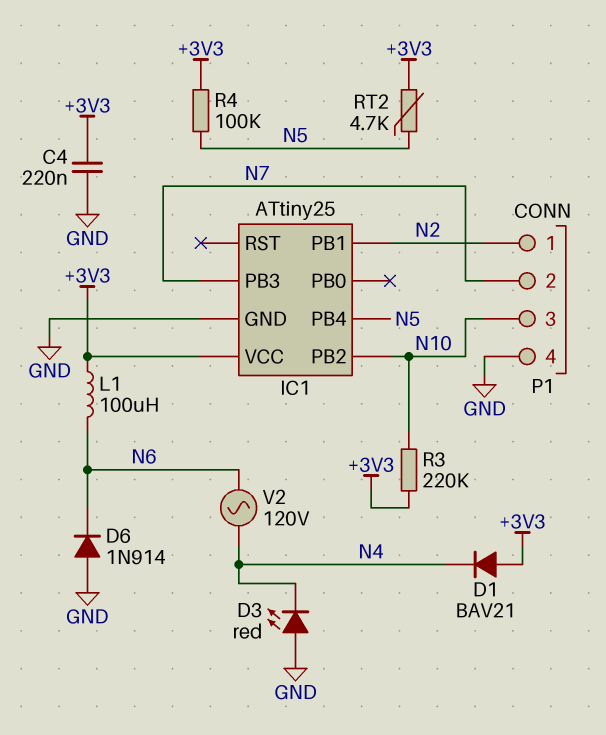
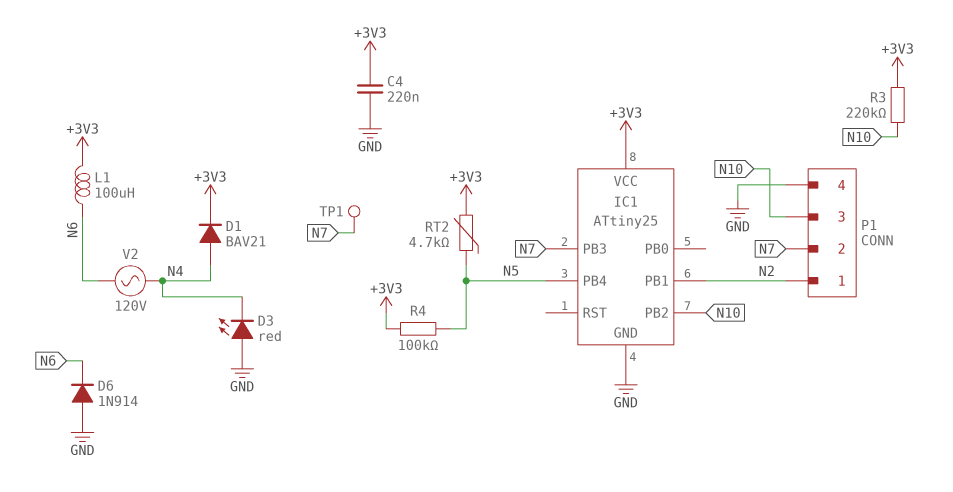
D1: diode BAV21 (A +3V3, K N4) -> diode BAV21 (A N4, K +3V3)
TP1: none -> test point (N7)

